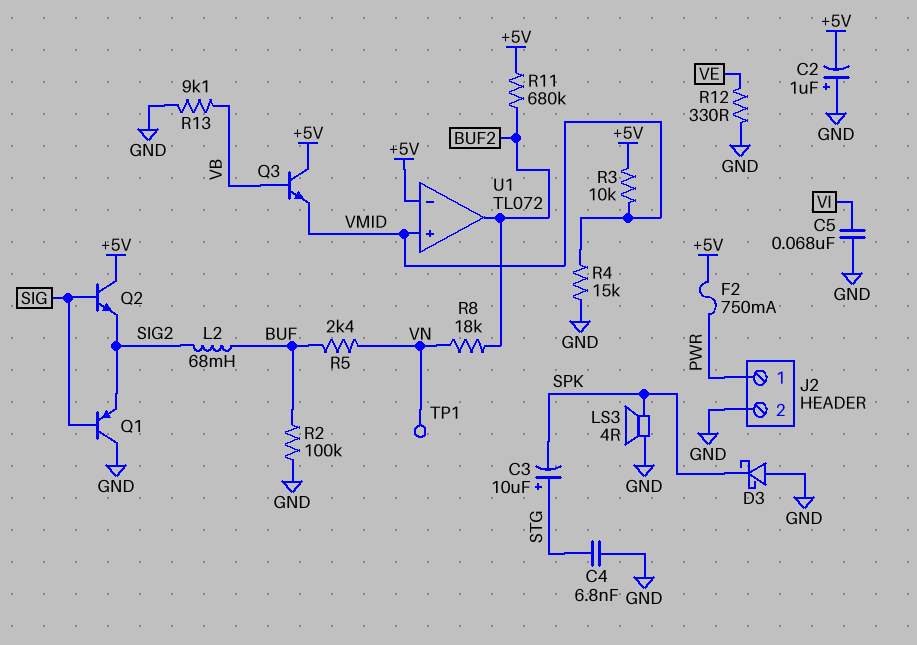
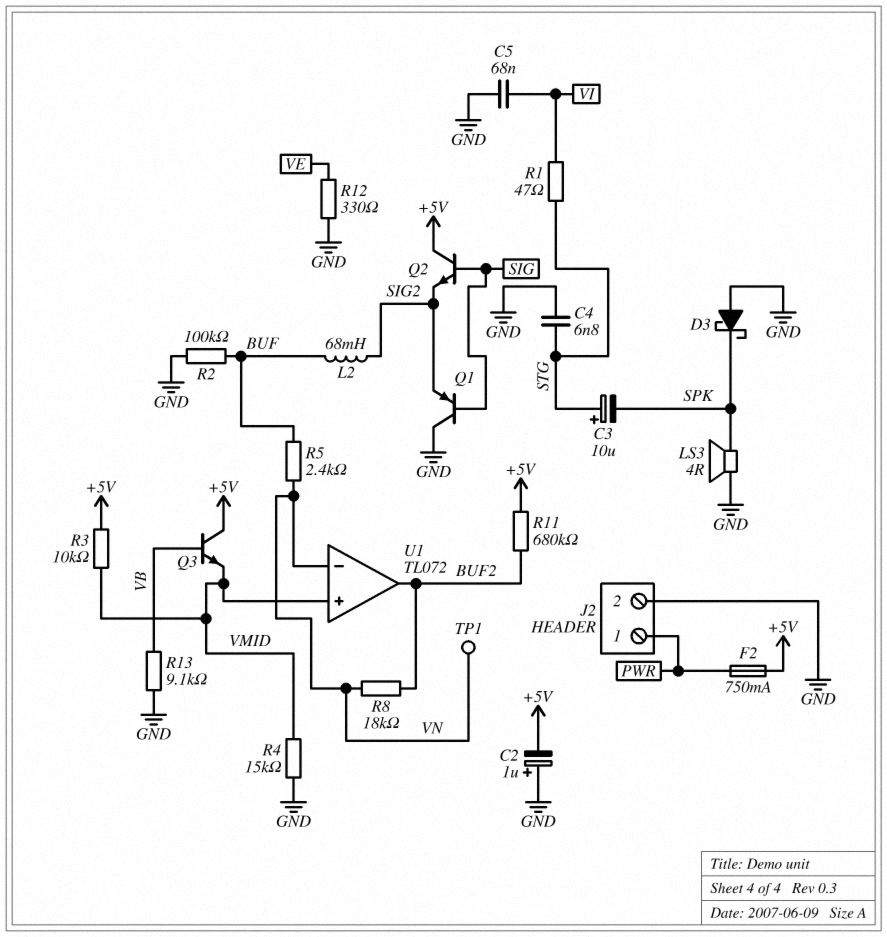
R1: none -> 47 (STG, VI)
U1 pin in-: +5V -> VN

